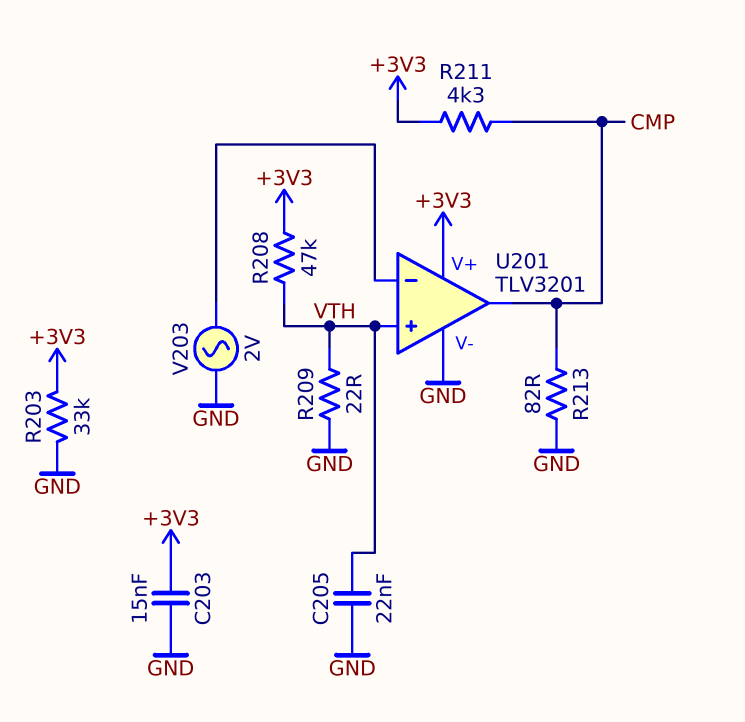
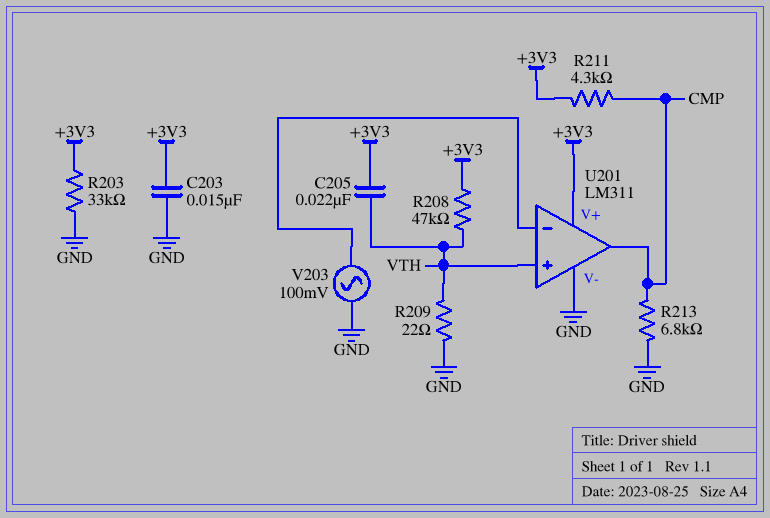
C205: 22nF (GND, VTH) -> 22nF (+3V3, VTH)
R213: 82 (CMP, GND) -> 6.8k (CMP, GND)
U201: TLV3201 -> LM311
V203: AC 2V (GND, U201/in-) -> AC 100mV (GND, U201/in-)

